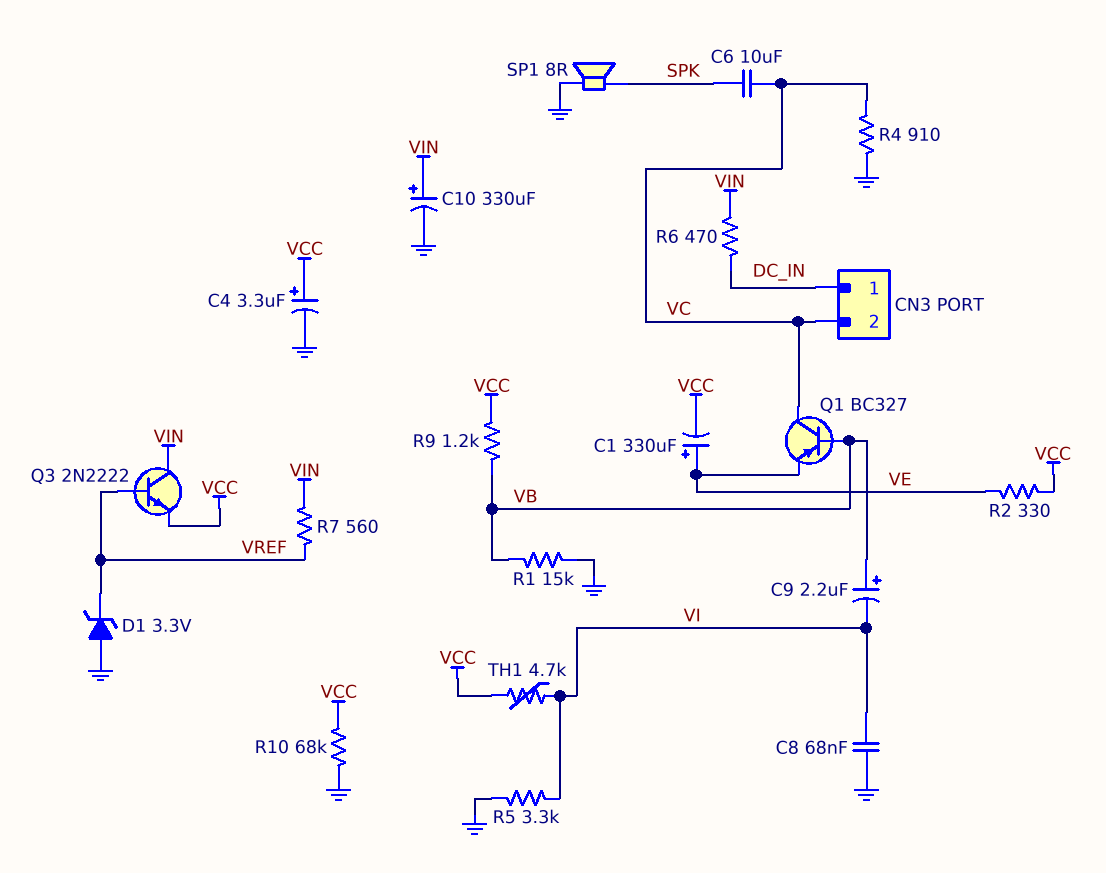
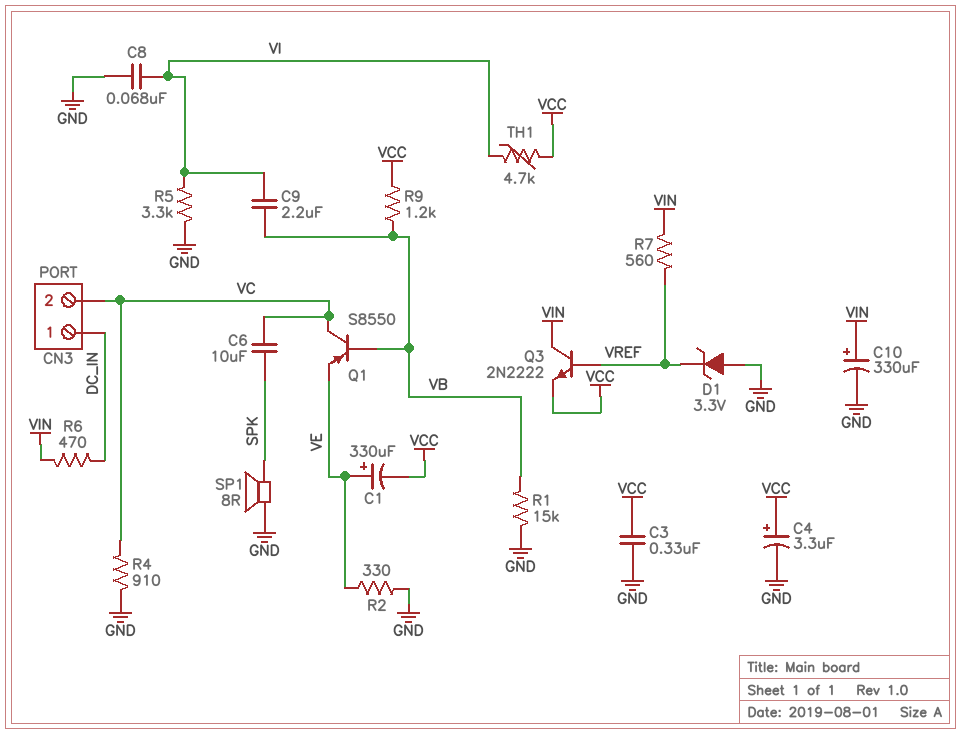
C3: none -> 330nF (GND, VCC)
C9: 2.2uF (plus VB, minus VI) -> 2.2uF (VB, VI)
Q1: PNP BC327 (B VB, C VC, E VE) -> PNP S8550 (B VB, C VC, E VE)
R2: 330 (VCC, VE) -> 330 (GND, VE)
R10: 68k (GND, VCC) -> none

